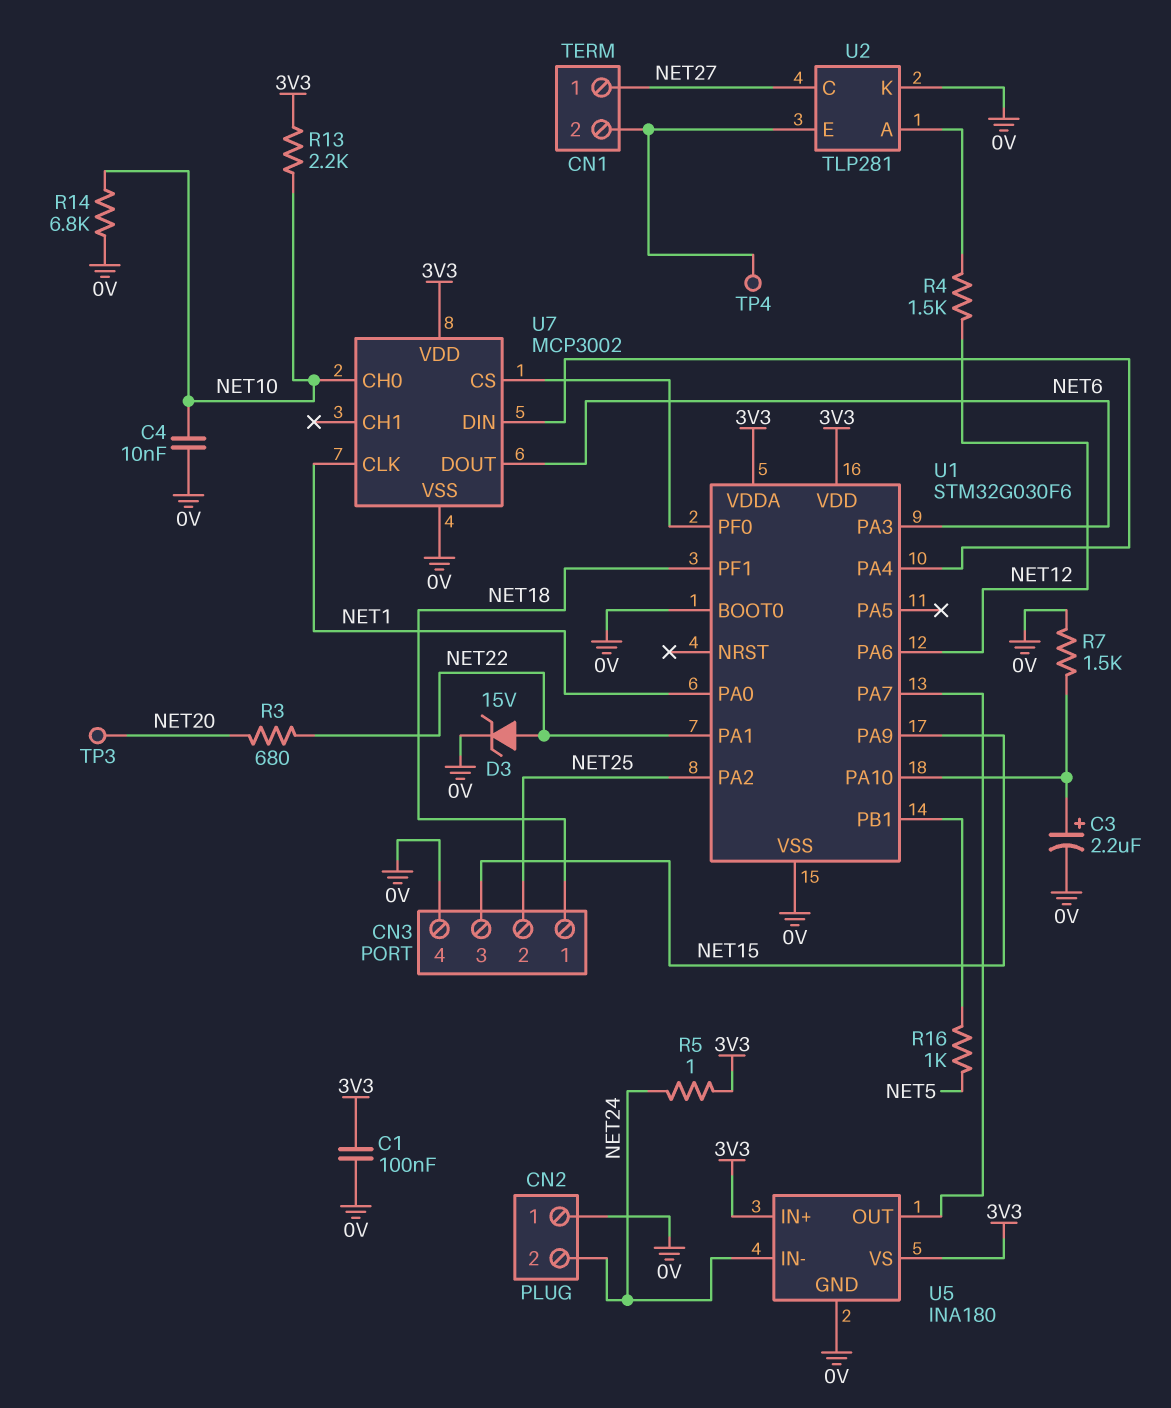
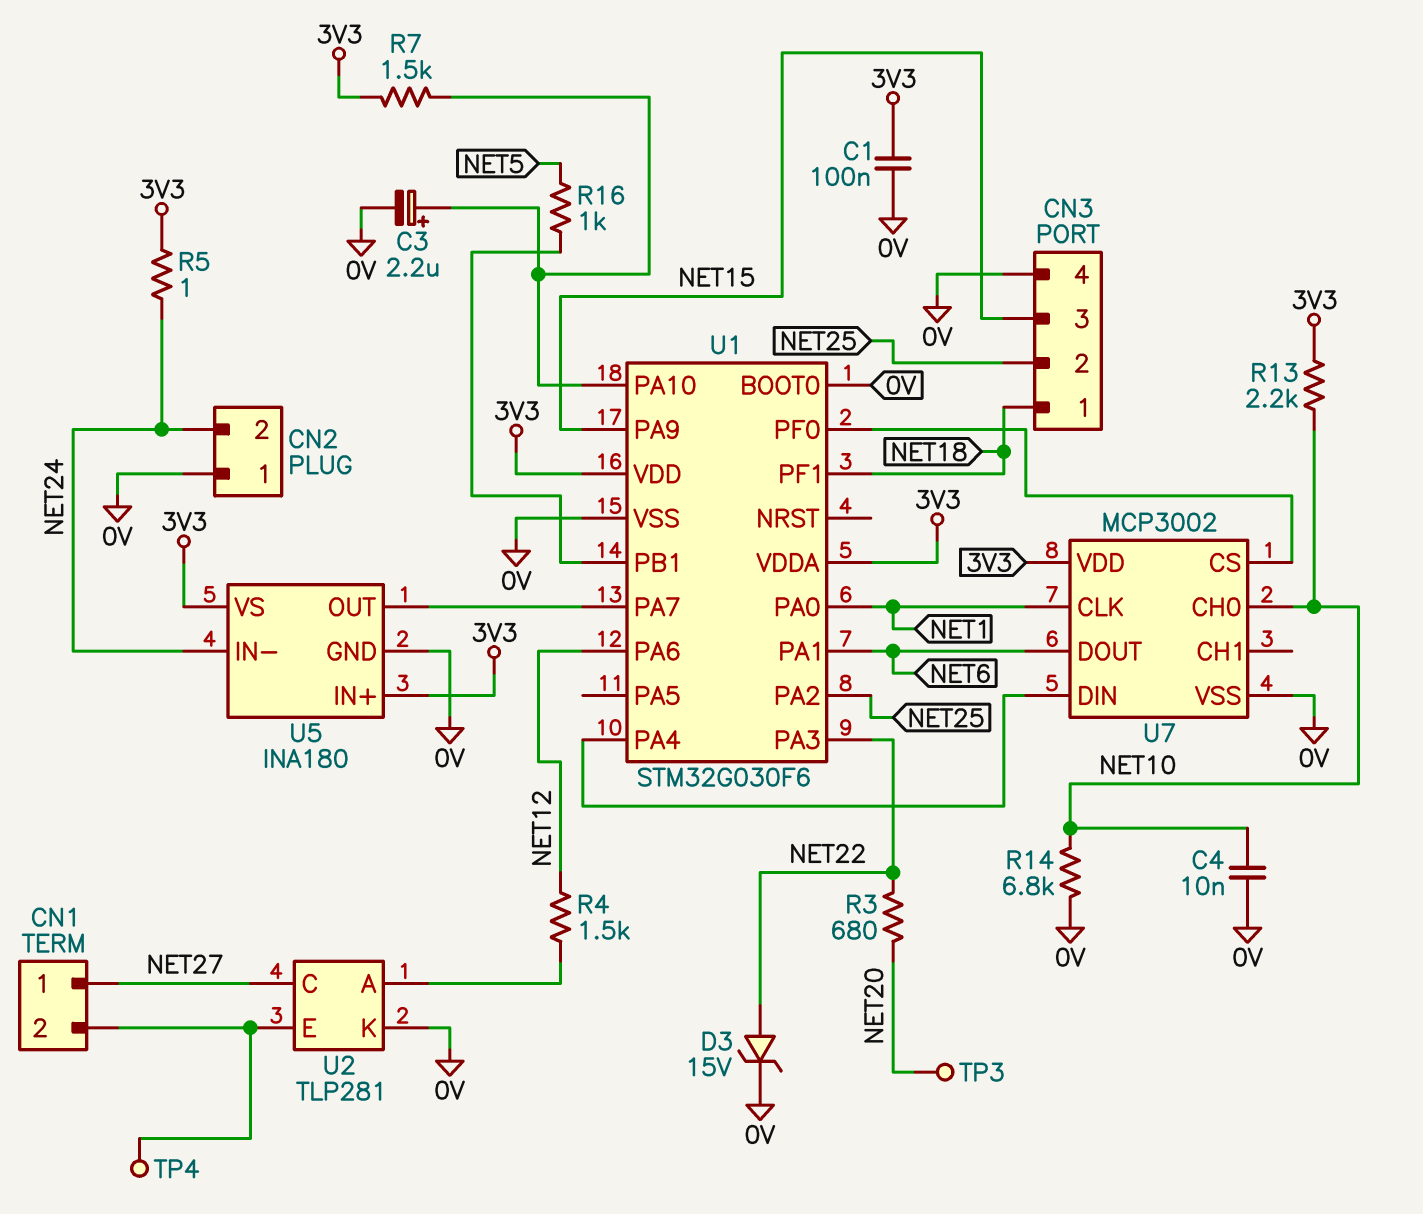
R7: 1.5k (0V, U1/PA10) -> 1.5k (3V3, U1/PA10)
U1 pin PA1: NET22 -> NET6
U1 pin PA3: NET6 -> NET22

